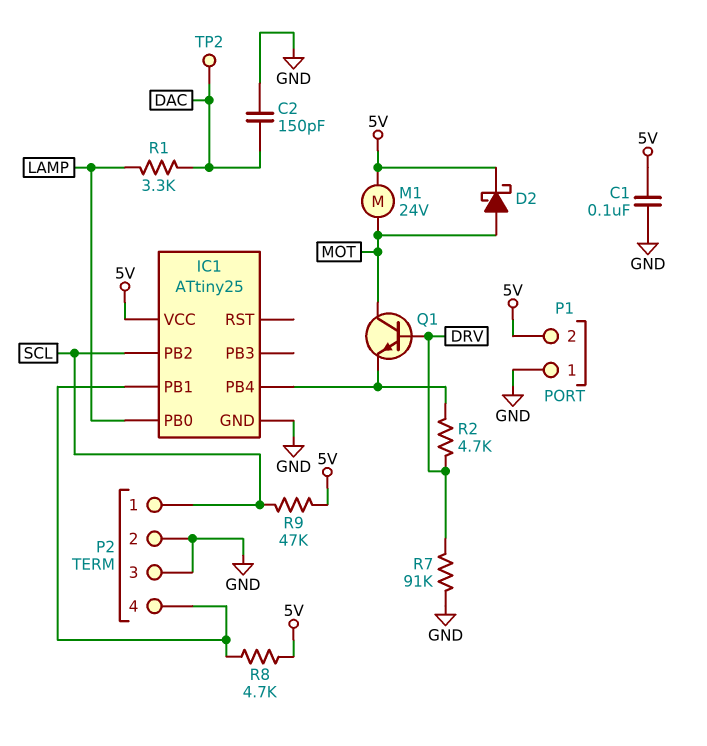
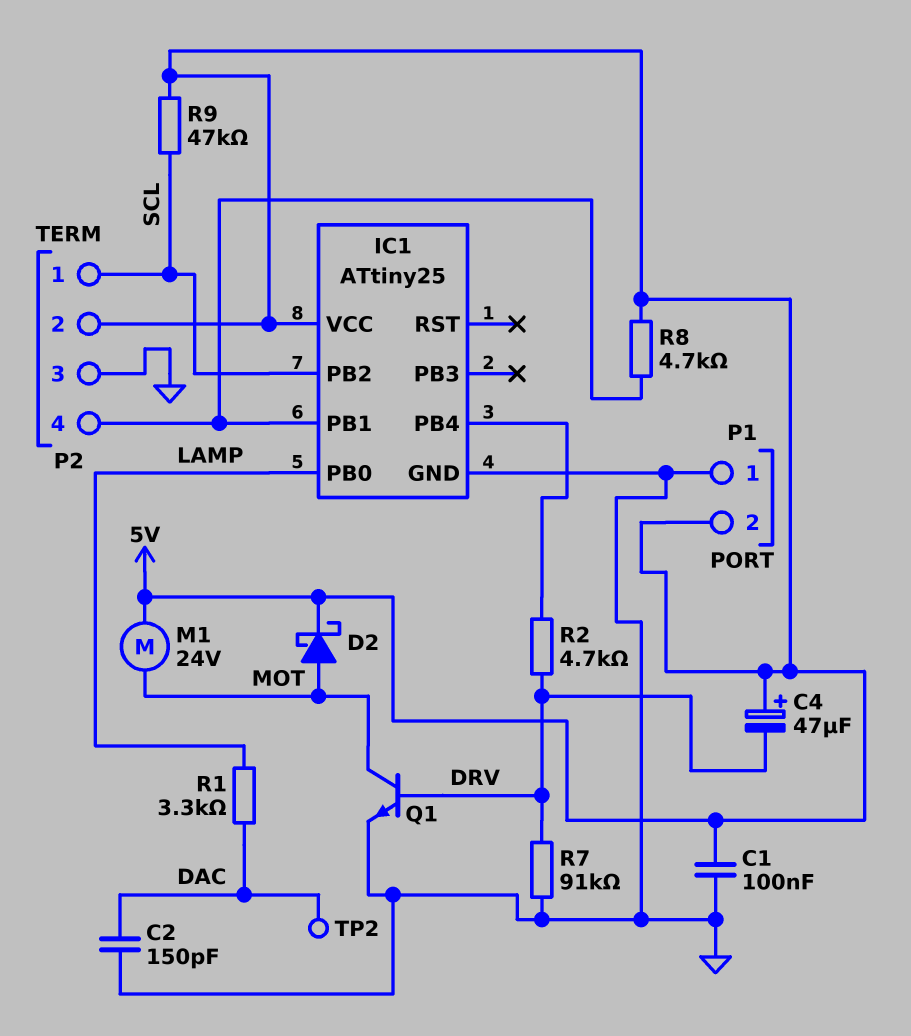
C4: none -> 47uF (plus 5V, minus DRV)
P2 pin 2: GND -> 5V
Q1: NPN (B DRV, C MOT, E IC1/PB4) -> NPN (B DRV, C MOT, E GND)

